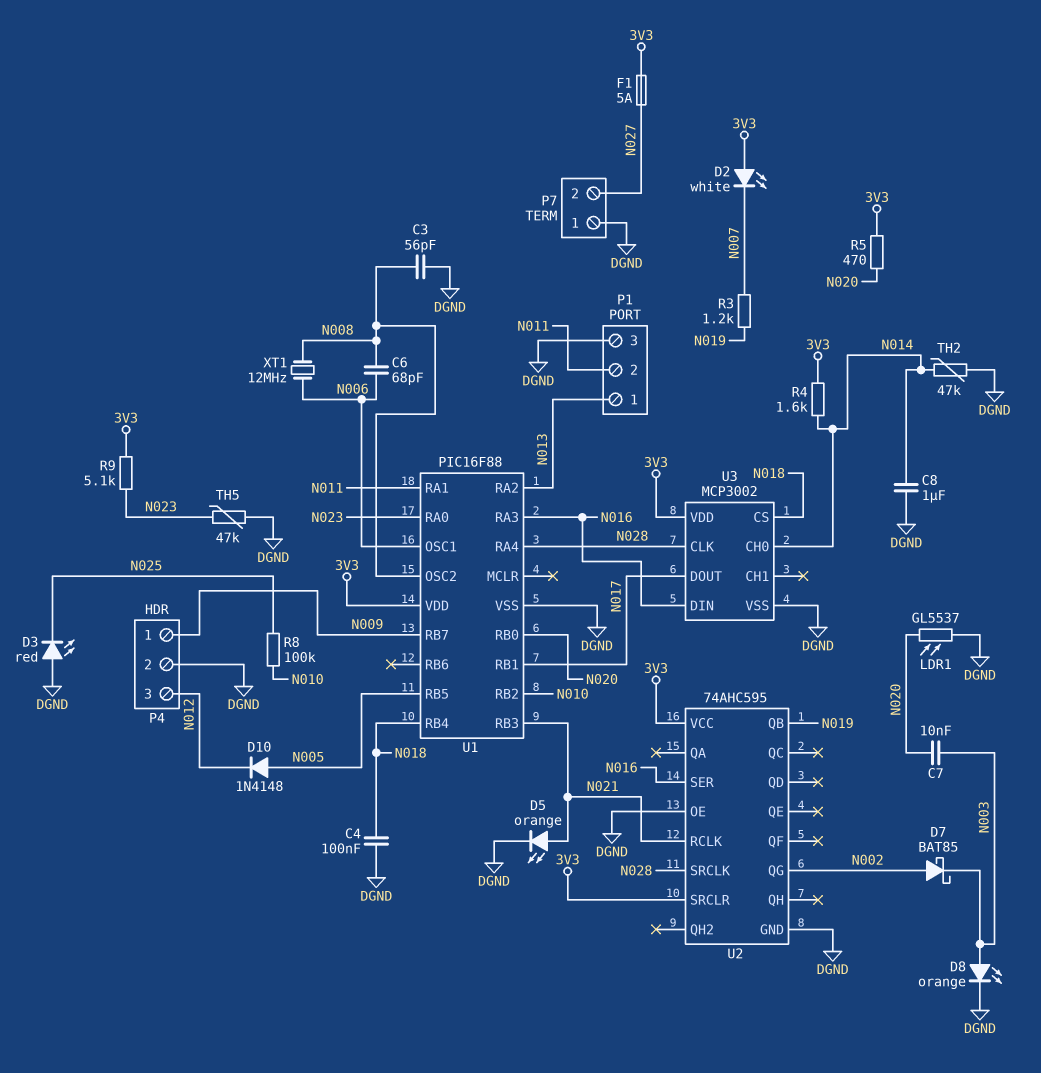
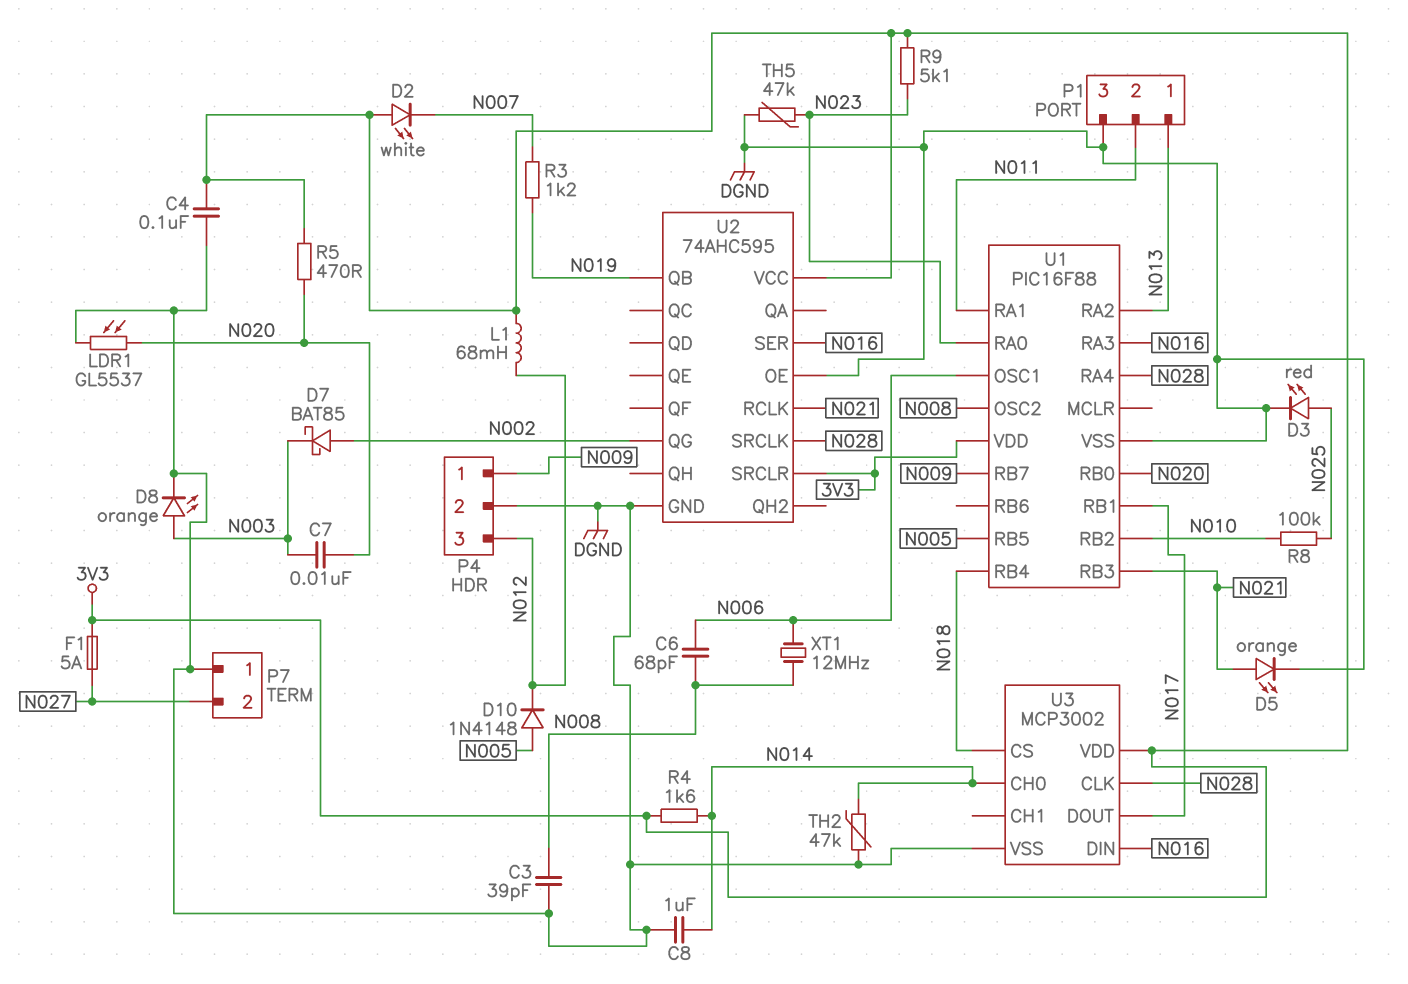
C3: 56pF (DGND, N008) -> 39pF (DGND, N008)
C4: 100nF (DGND, N018) -> 100nF (3V3, DGND)
D3: LED red (A DGND, K N025) -> LED red (A N025, K DGND)
L1: none -> 68mH (3V3, N012)

